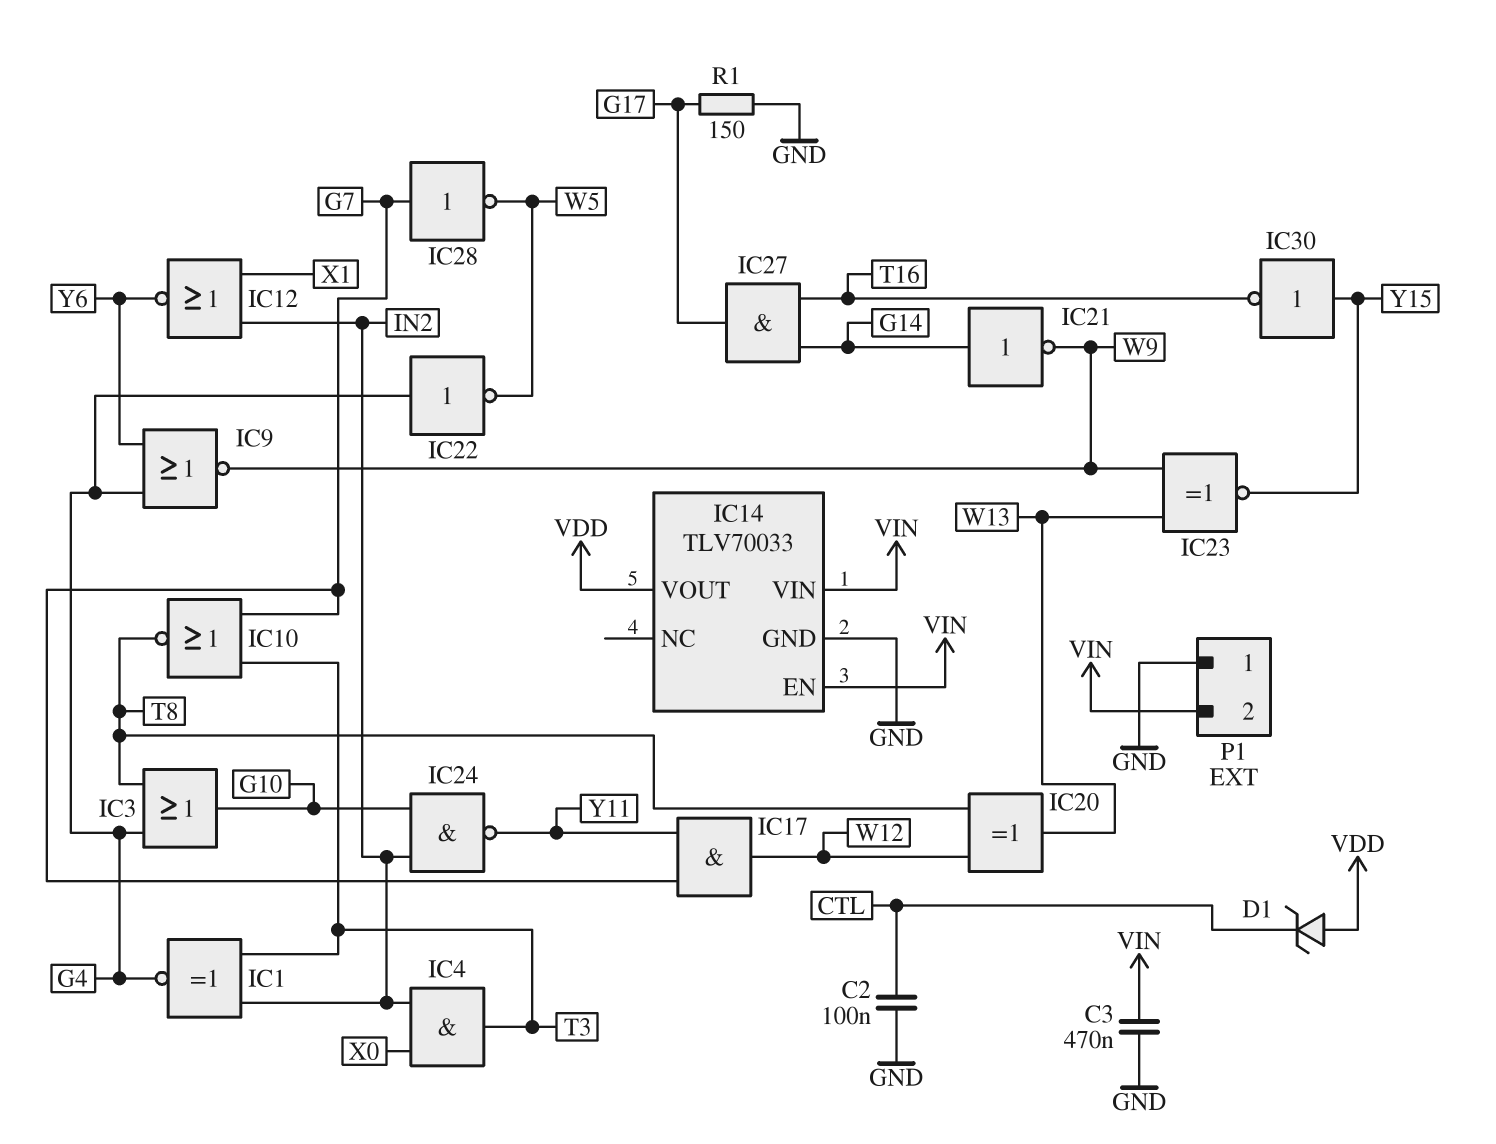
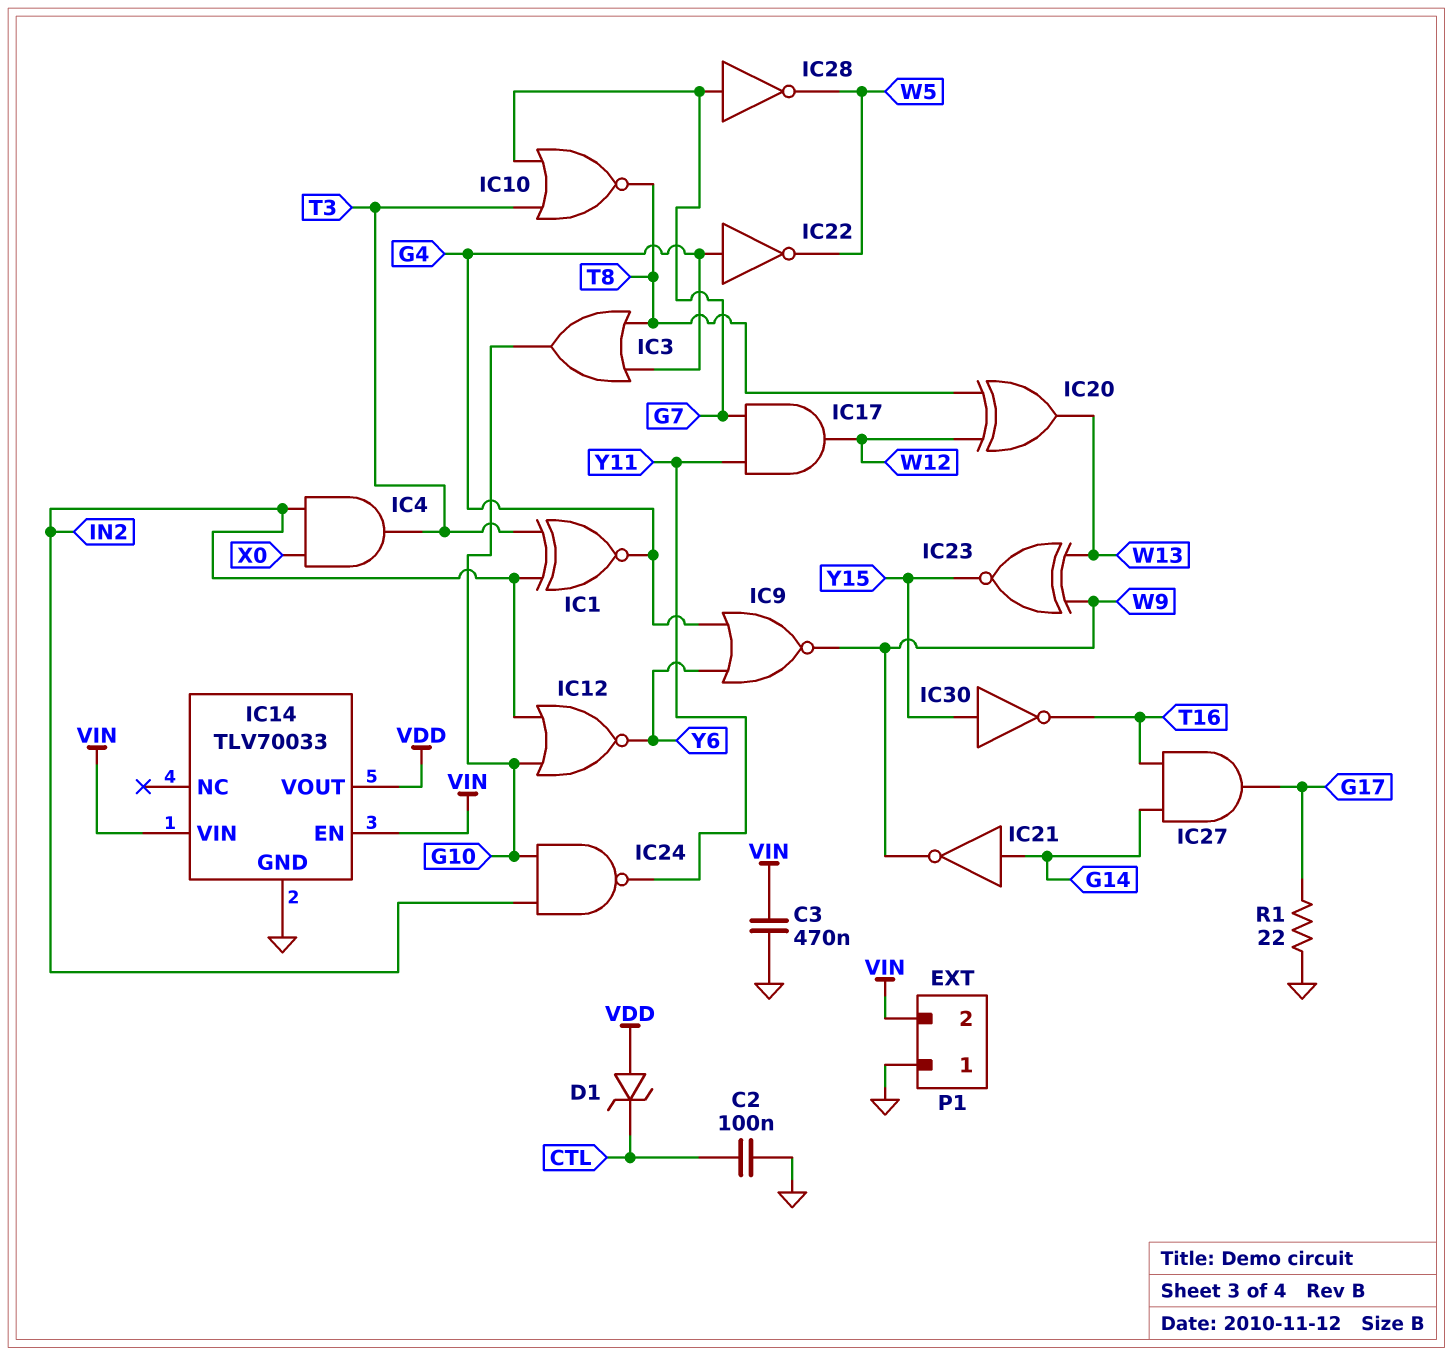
IC12: NOR (in IN2, in X1, out Y6) -> NOR (in G10, in IN2, out Y6)
R1: 150 (G17, GND) -> 22 (G17, GND)

